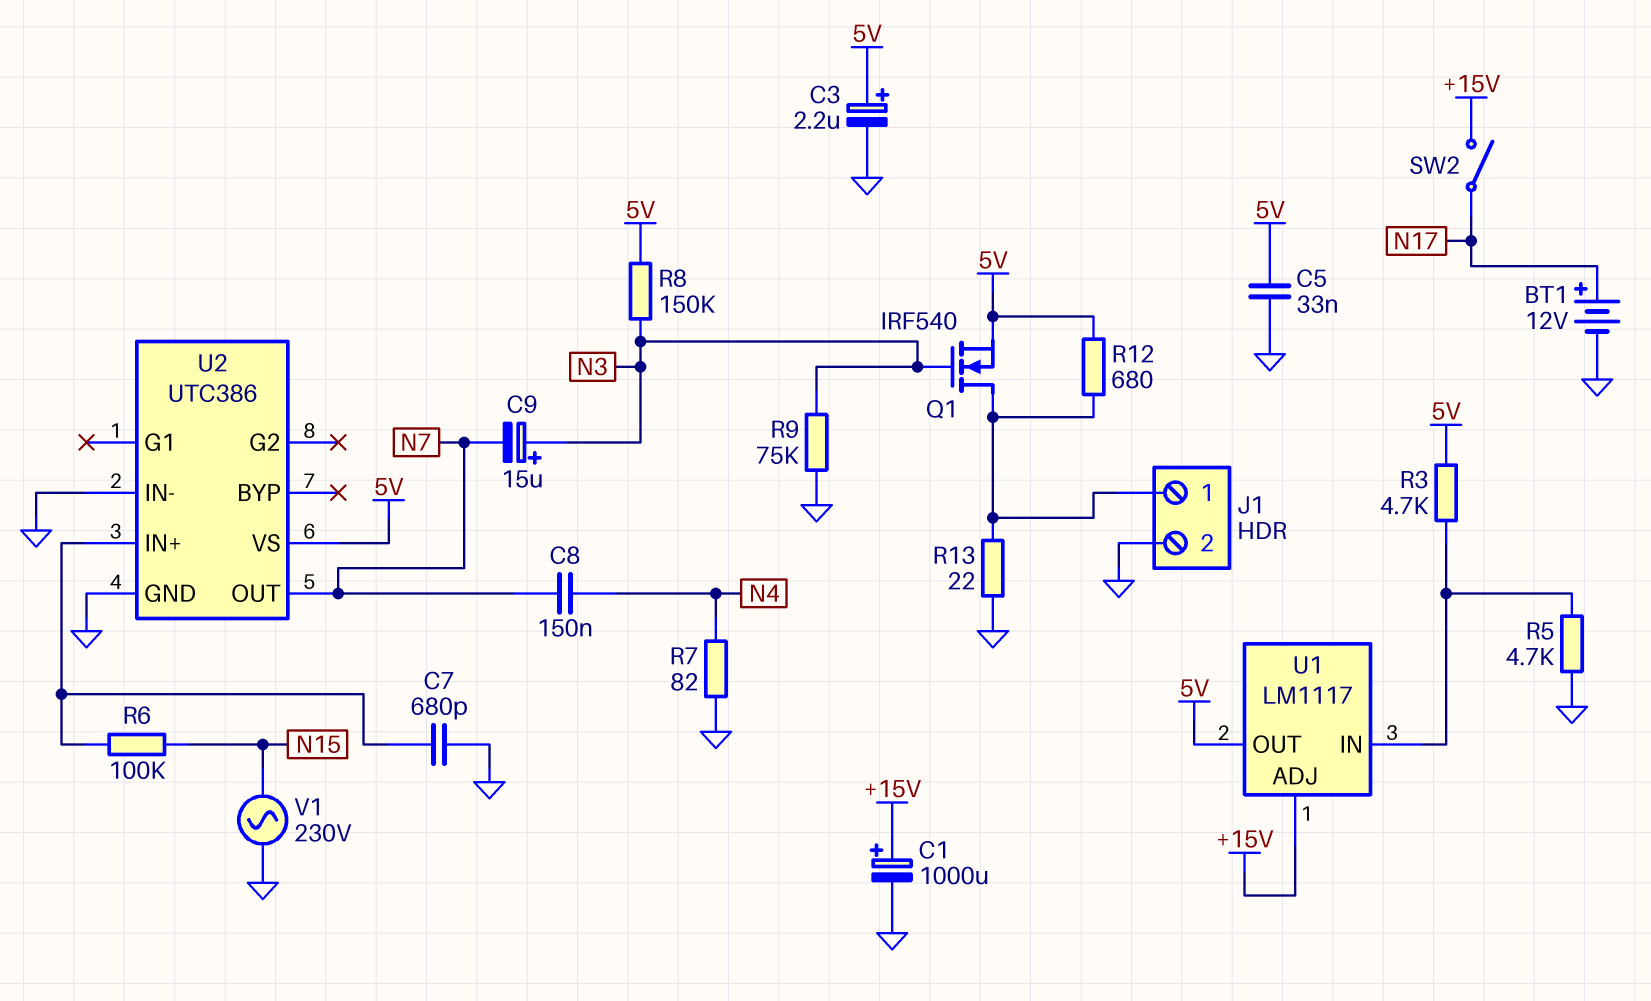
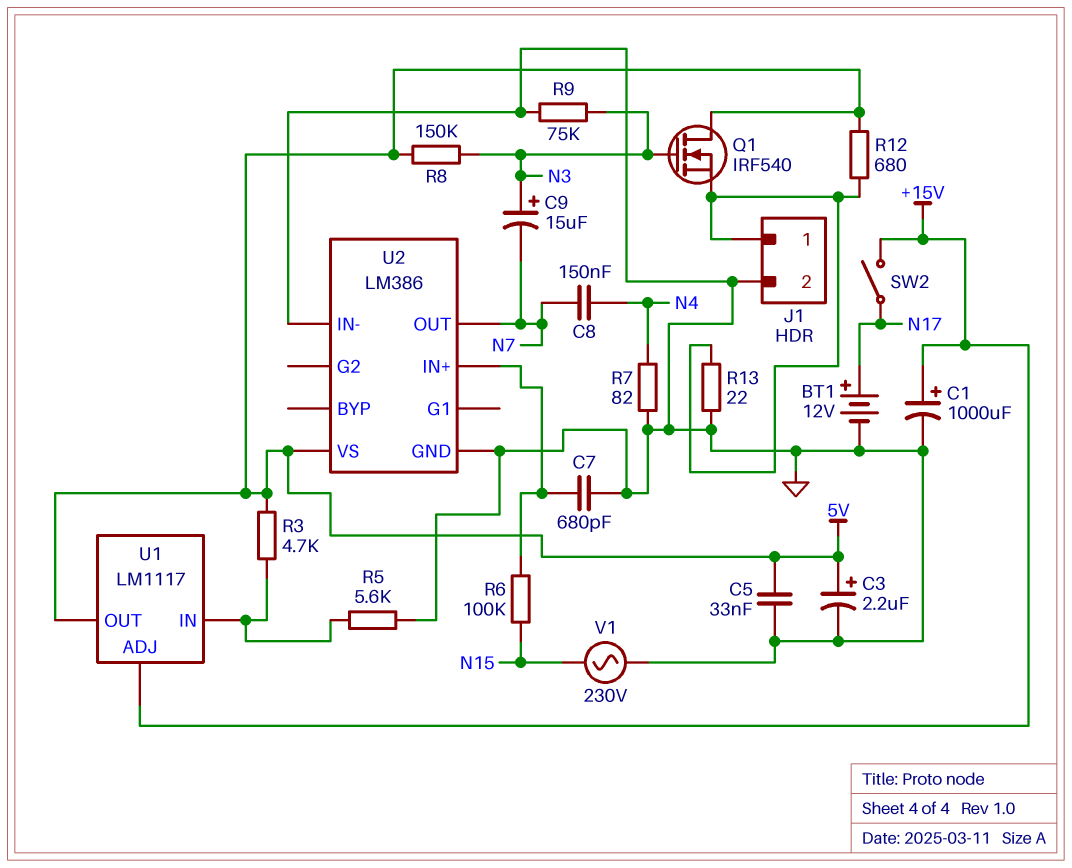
Q1: NMOS IRF540 (G N3, D J1/1, S 5V) -> NMOS IRF540 (G N3, D 5V, S J1/1)
R5: 4.7k (GND, U1/IN) -> 5.6k (GND, U1/IN)
U2: UTC386 -> LM386

